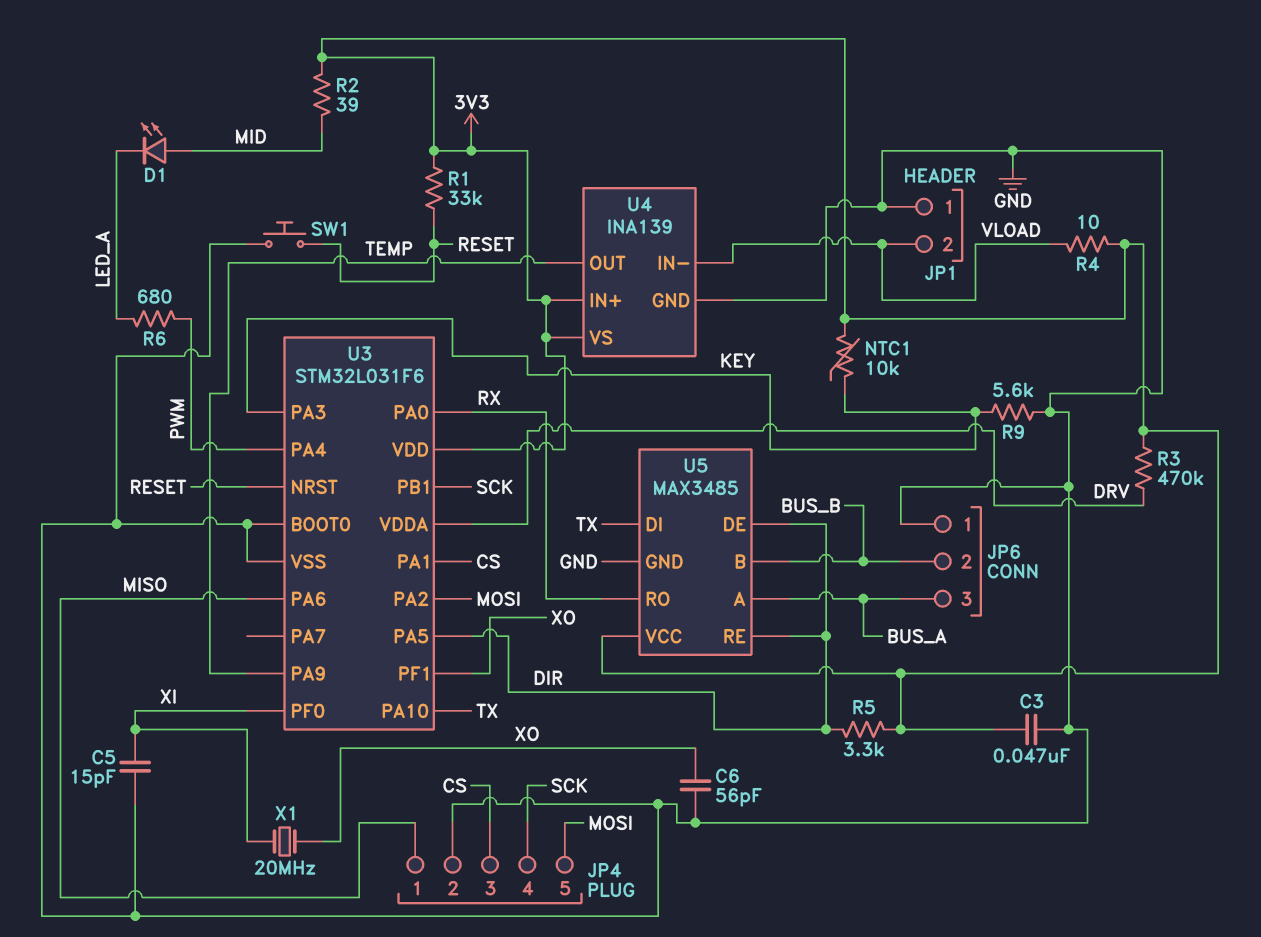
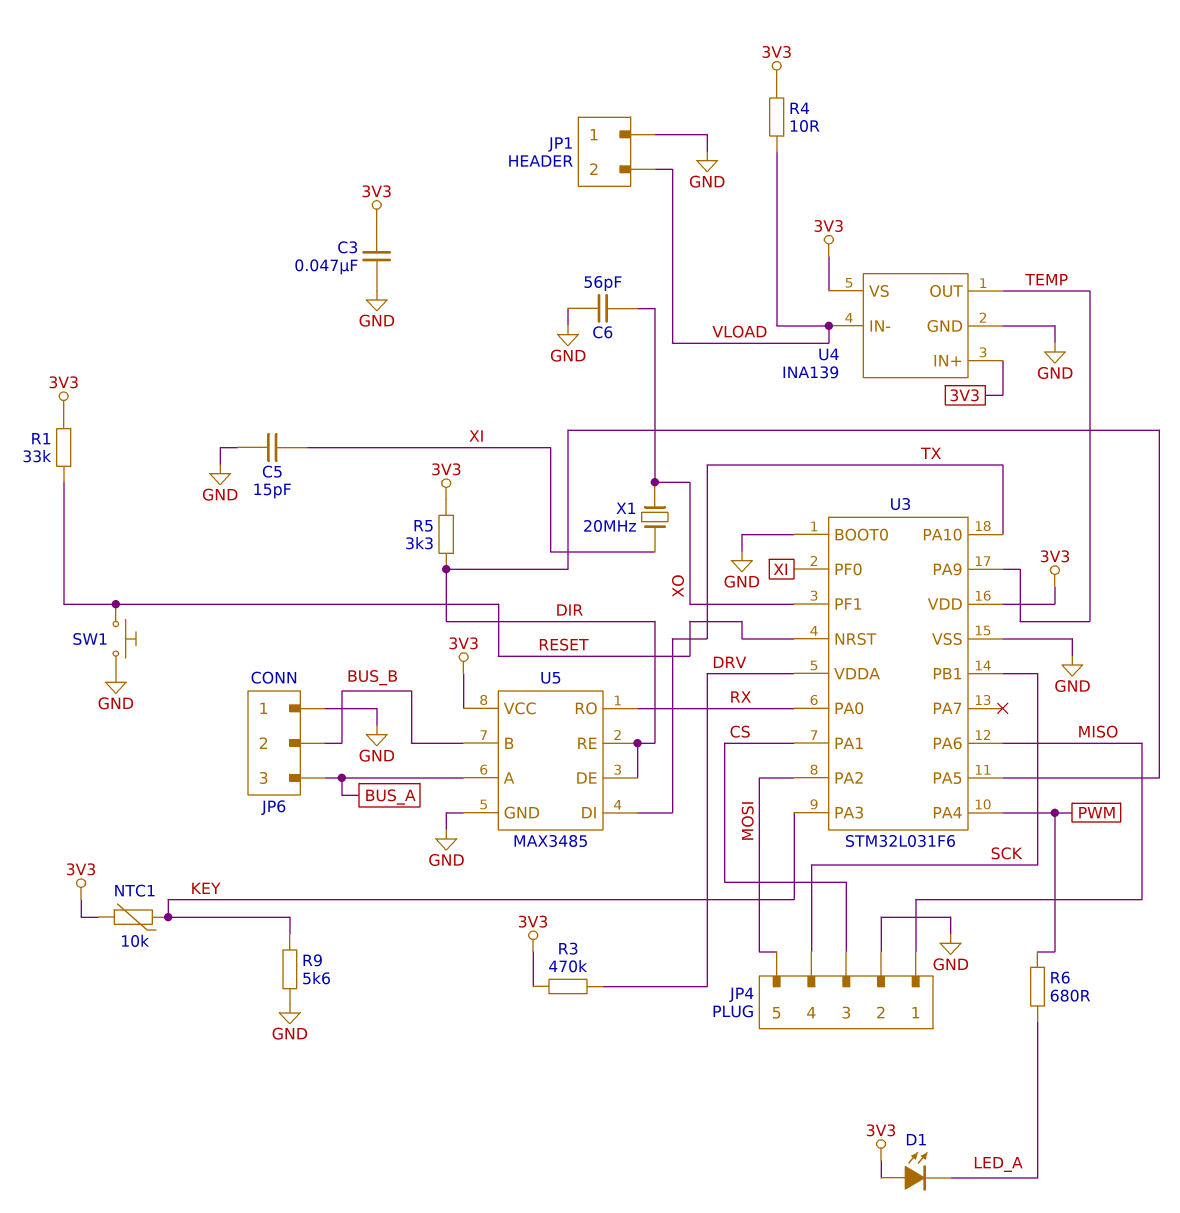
D1: LED (A MID, K LED_A) -> LED (A 3V3, K LED_A)
R2: 39 (3V3, MID) -> none

